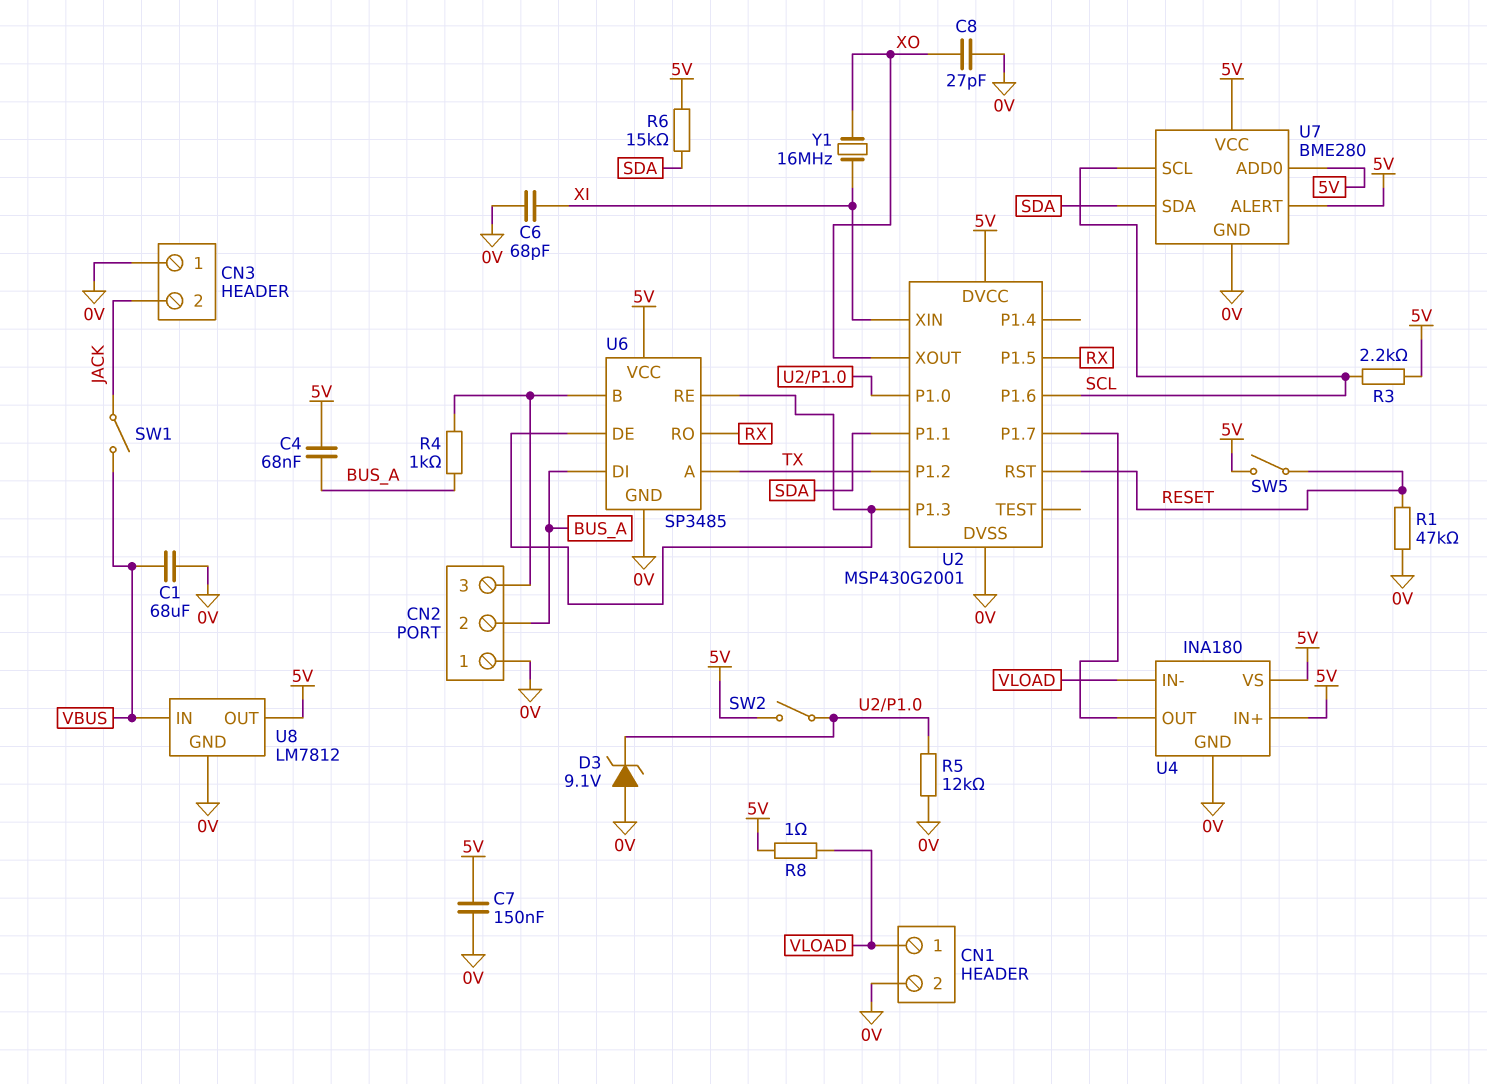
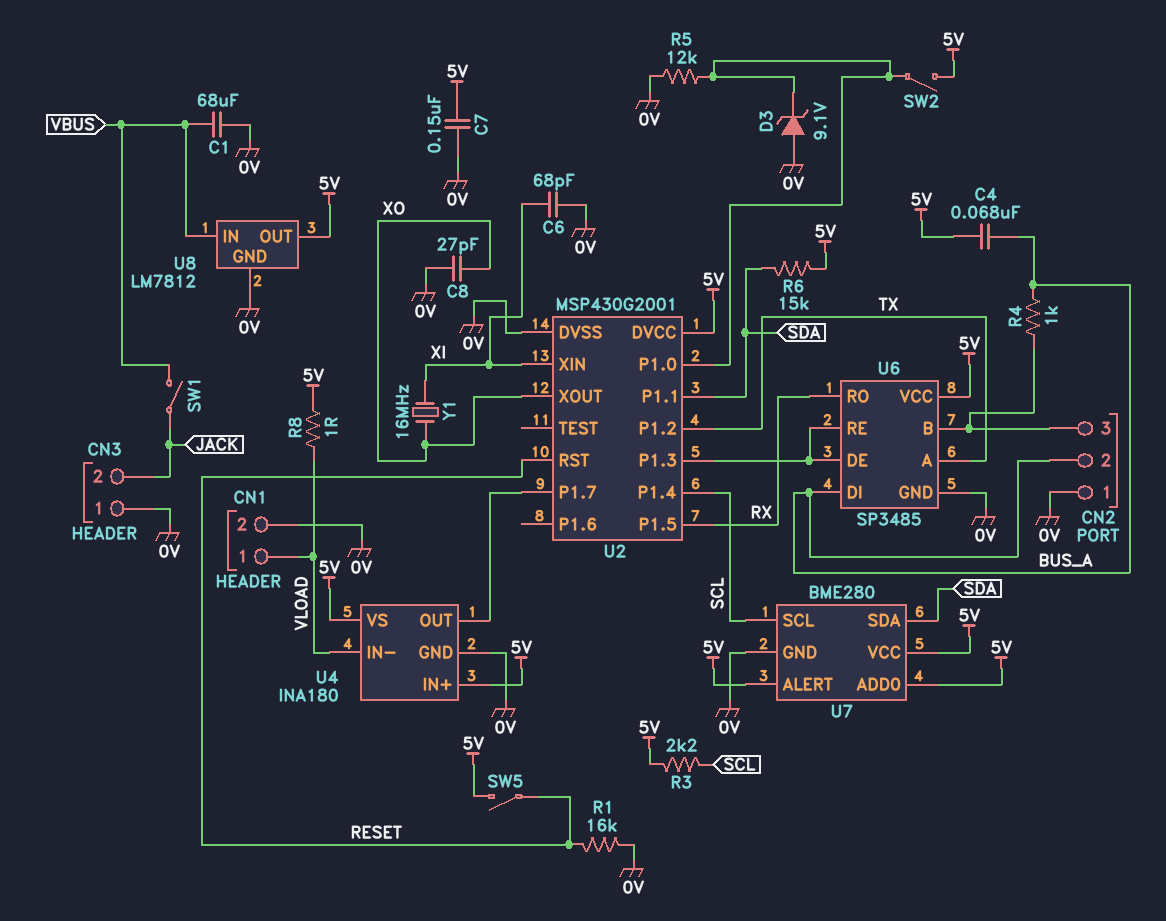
R1: 47k (0V, RESET) -> 16k (0V, RESET)
U2 pin P1.4: none -> SCL
U2 pin P1.6: SCL -> none

